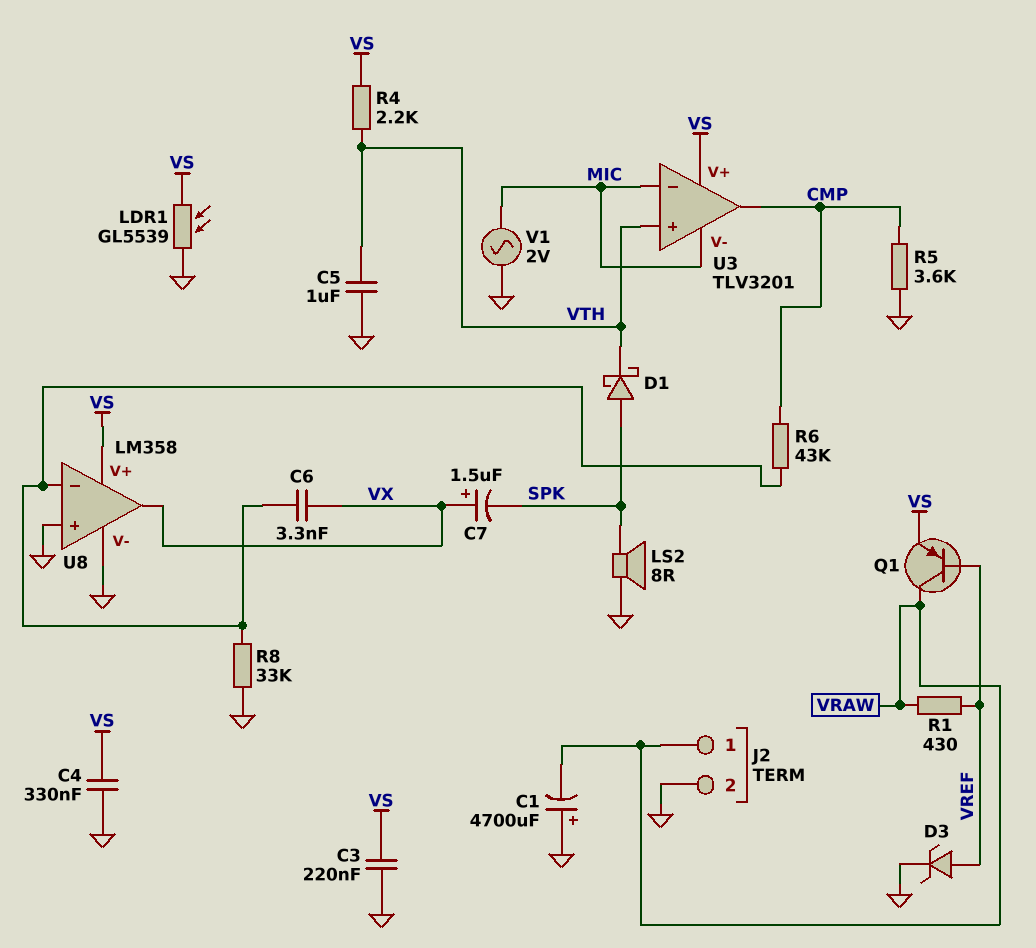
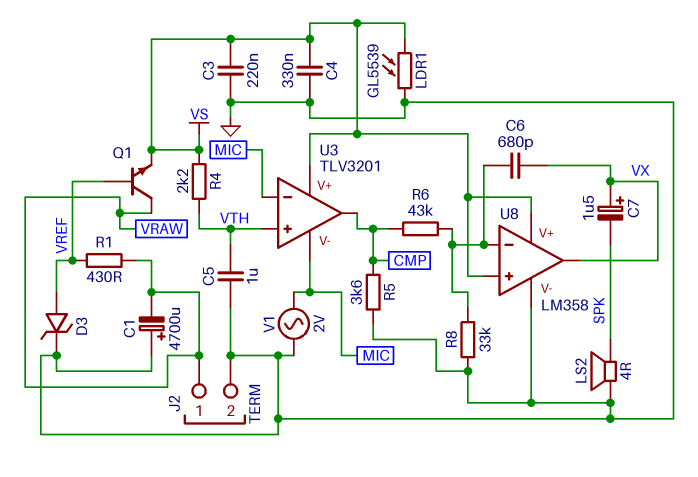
C6: 3.3nF (U8/in-, VX) -> 680pF (U8/in-, VX)
D1: schottky (A SPK, K VTH) -> none
LS2: speaker 8R (GND, SPK) -> speaker 4R (GND, SPK)
Q1: PNP (B VREF, C VRAW, E VS) -> NPN (B VREF, C VRAW, E VS)
U8 pin in+: GND -> VS

